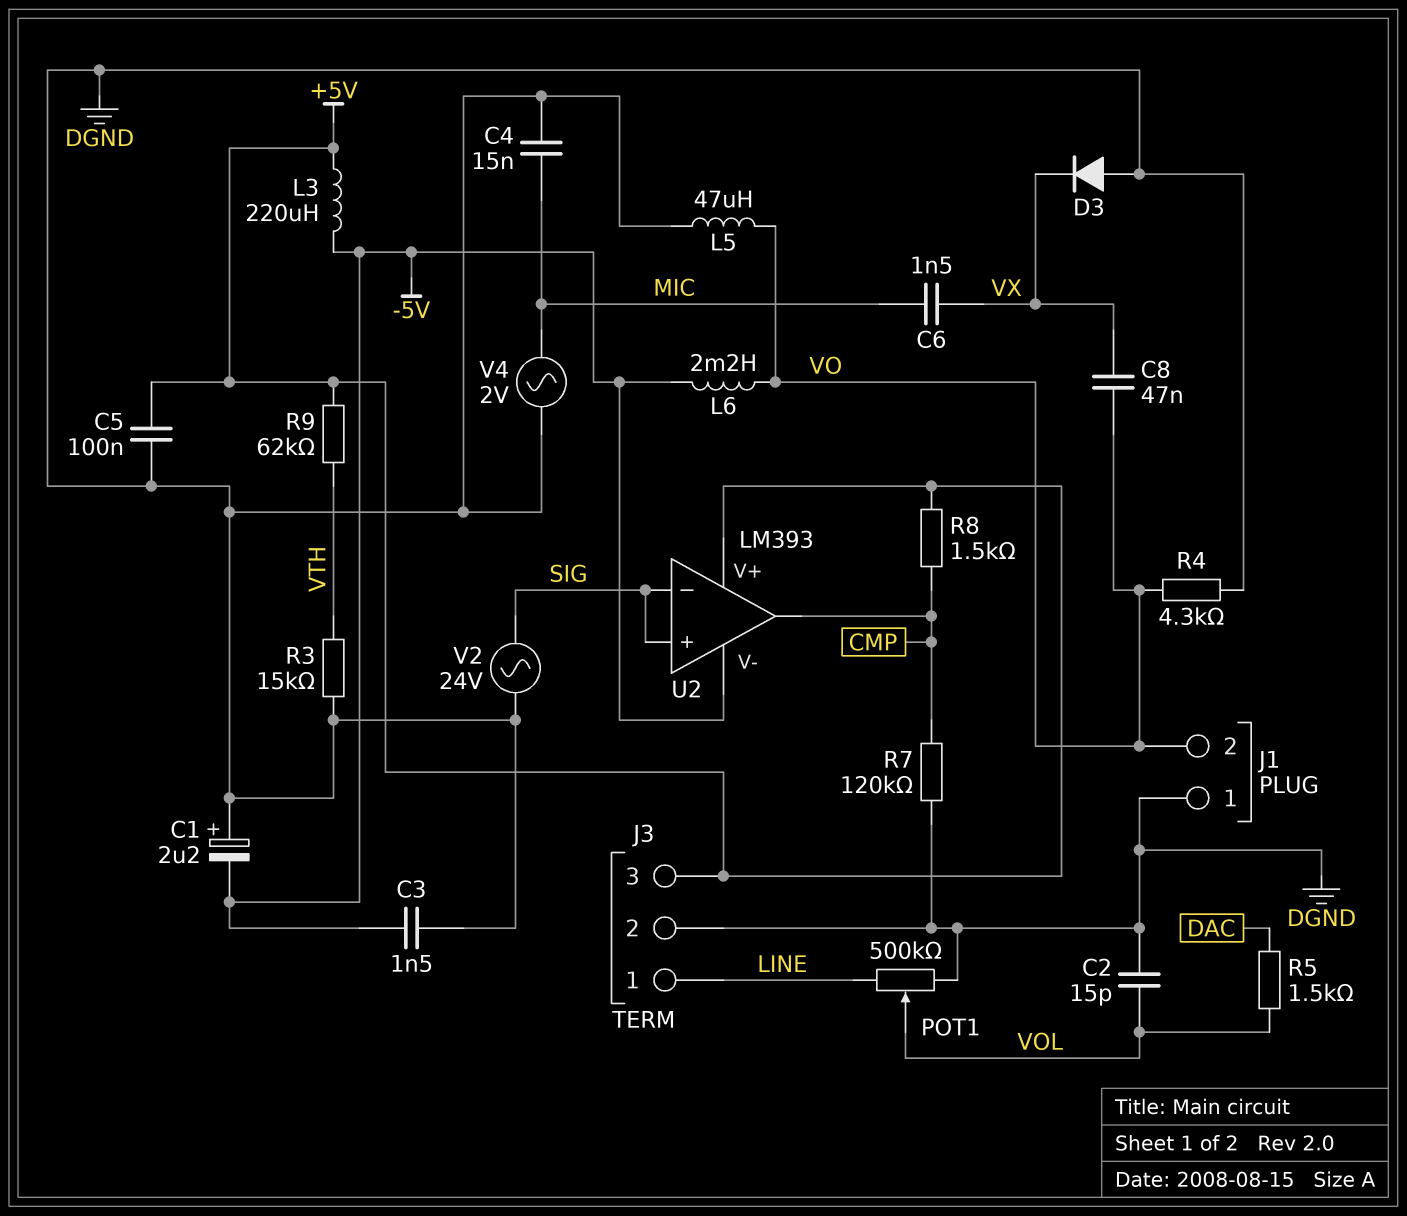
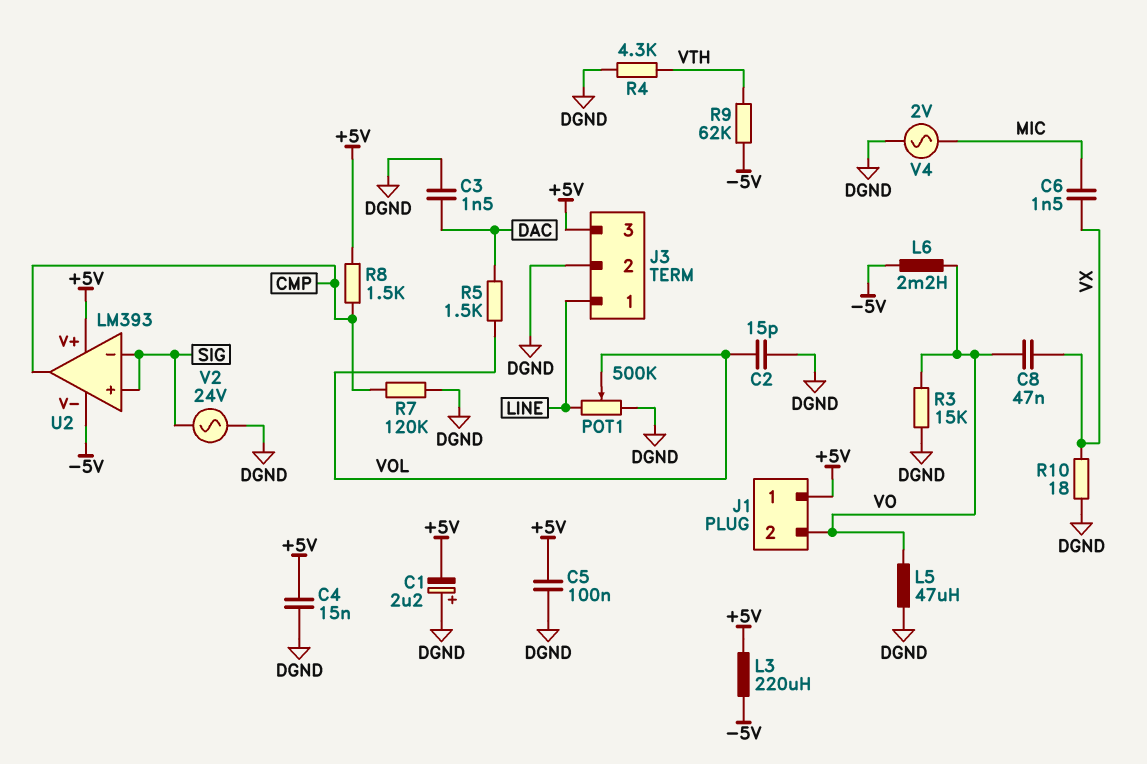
C1: 2.2uF (plus DGND, minus -5V) -> 2.2uF (plus DGND, minus +5V)
C3: 1.5nF (-5V, DGND) -> 1.5nF (DAC, DGND)
C4: 15nF (DGND, MIC) -> 15nF (+5V, DGND)
D3: diode (A DGND, K VX) -> none
J1 pin 1: DGND -> +5V
R3: 15k (DGND, VTH) -> 15k (DGND, VO)
R4: 4.3k (DGND, VO) -> 4.3k (DGND, VTH)
R9: 62k (+5V, VTH) -> 62k (-5V, VTH)
R10: none -> 18 (DGND, VX)

